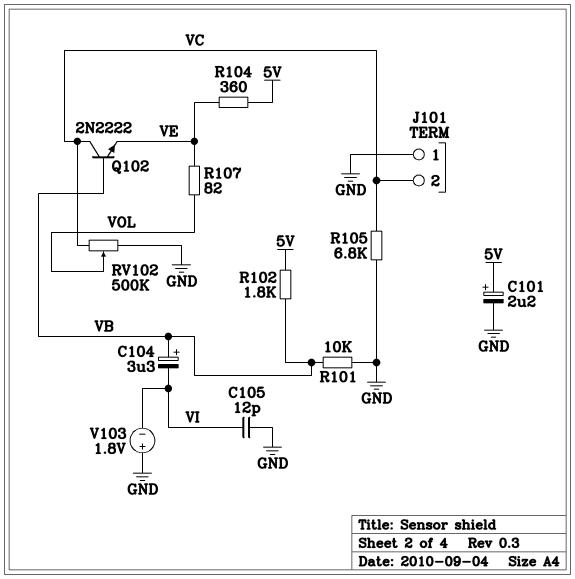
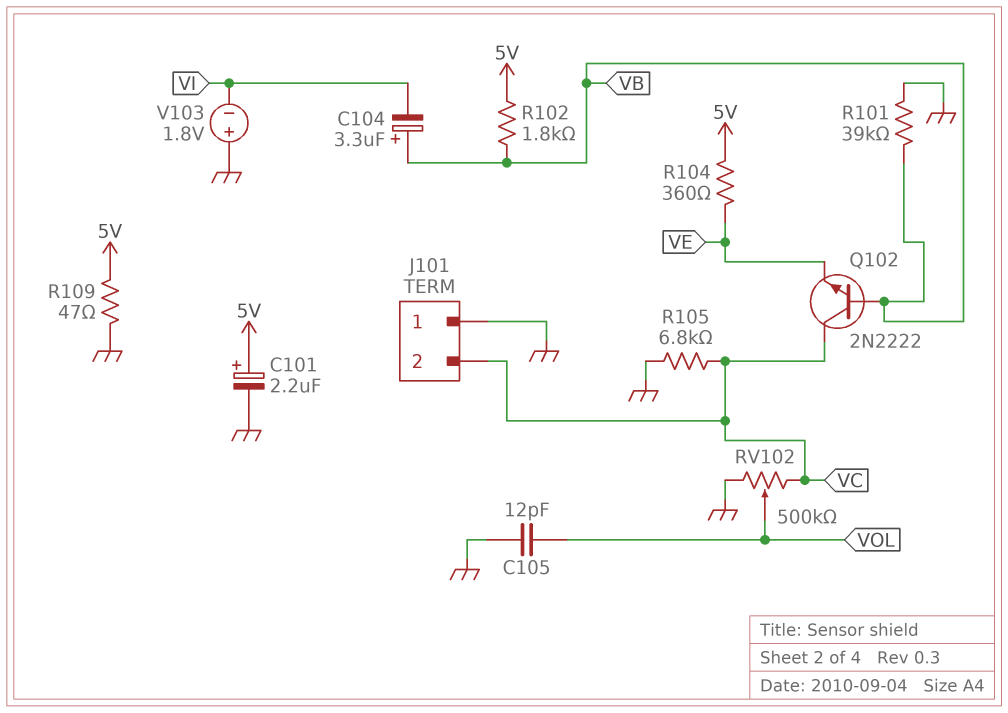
C105: 12pF (GND, VI) -> 12pF (GND, VOL)
R101: 10k (GND, VB) -> 39k (GND, VB)
R107: 82 (VE, VOL) -> none
R109: none -> 47 (5V, GND)

